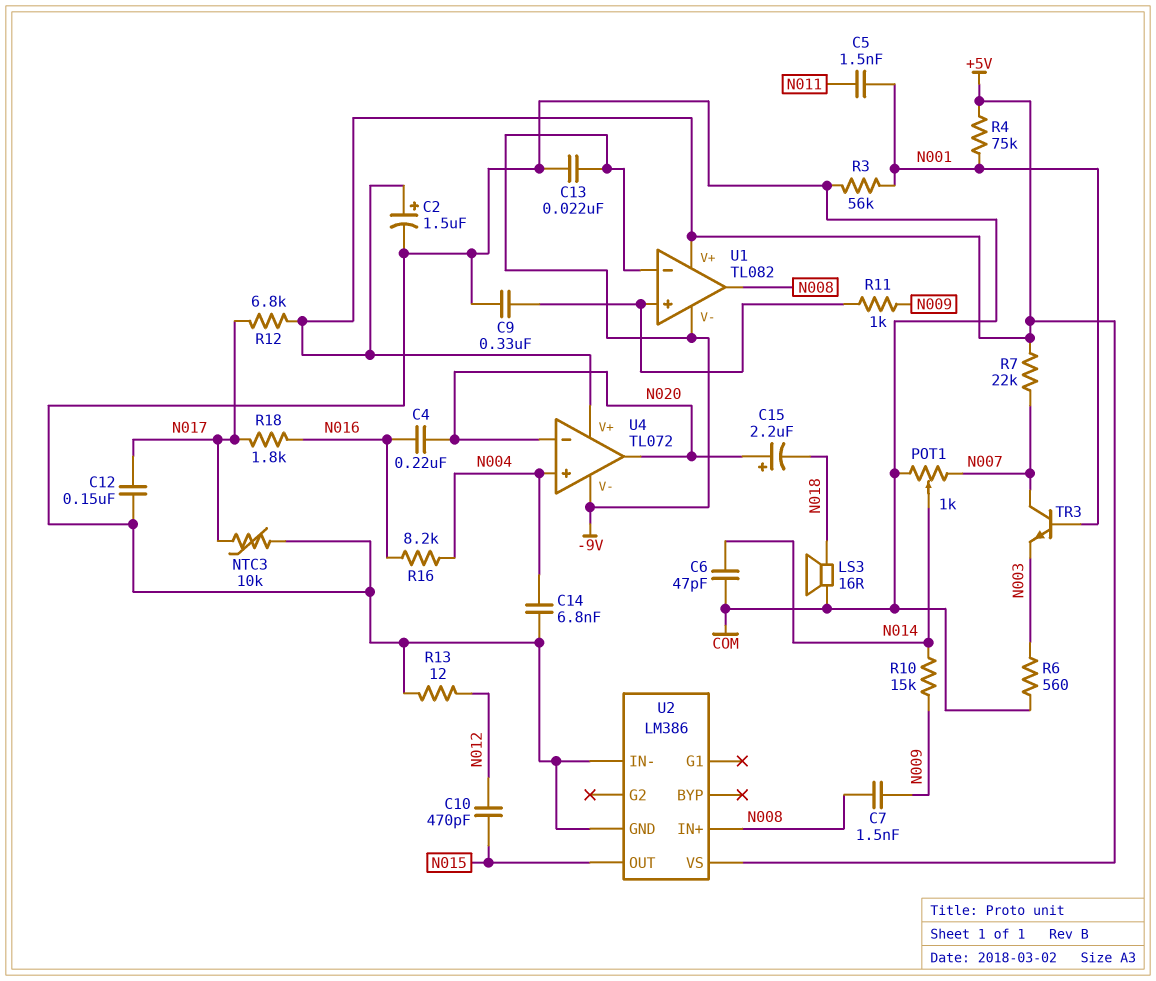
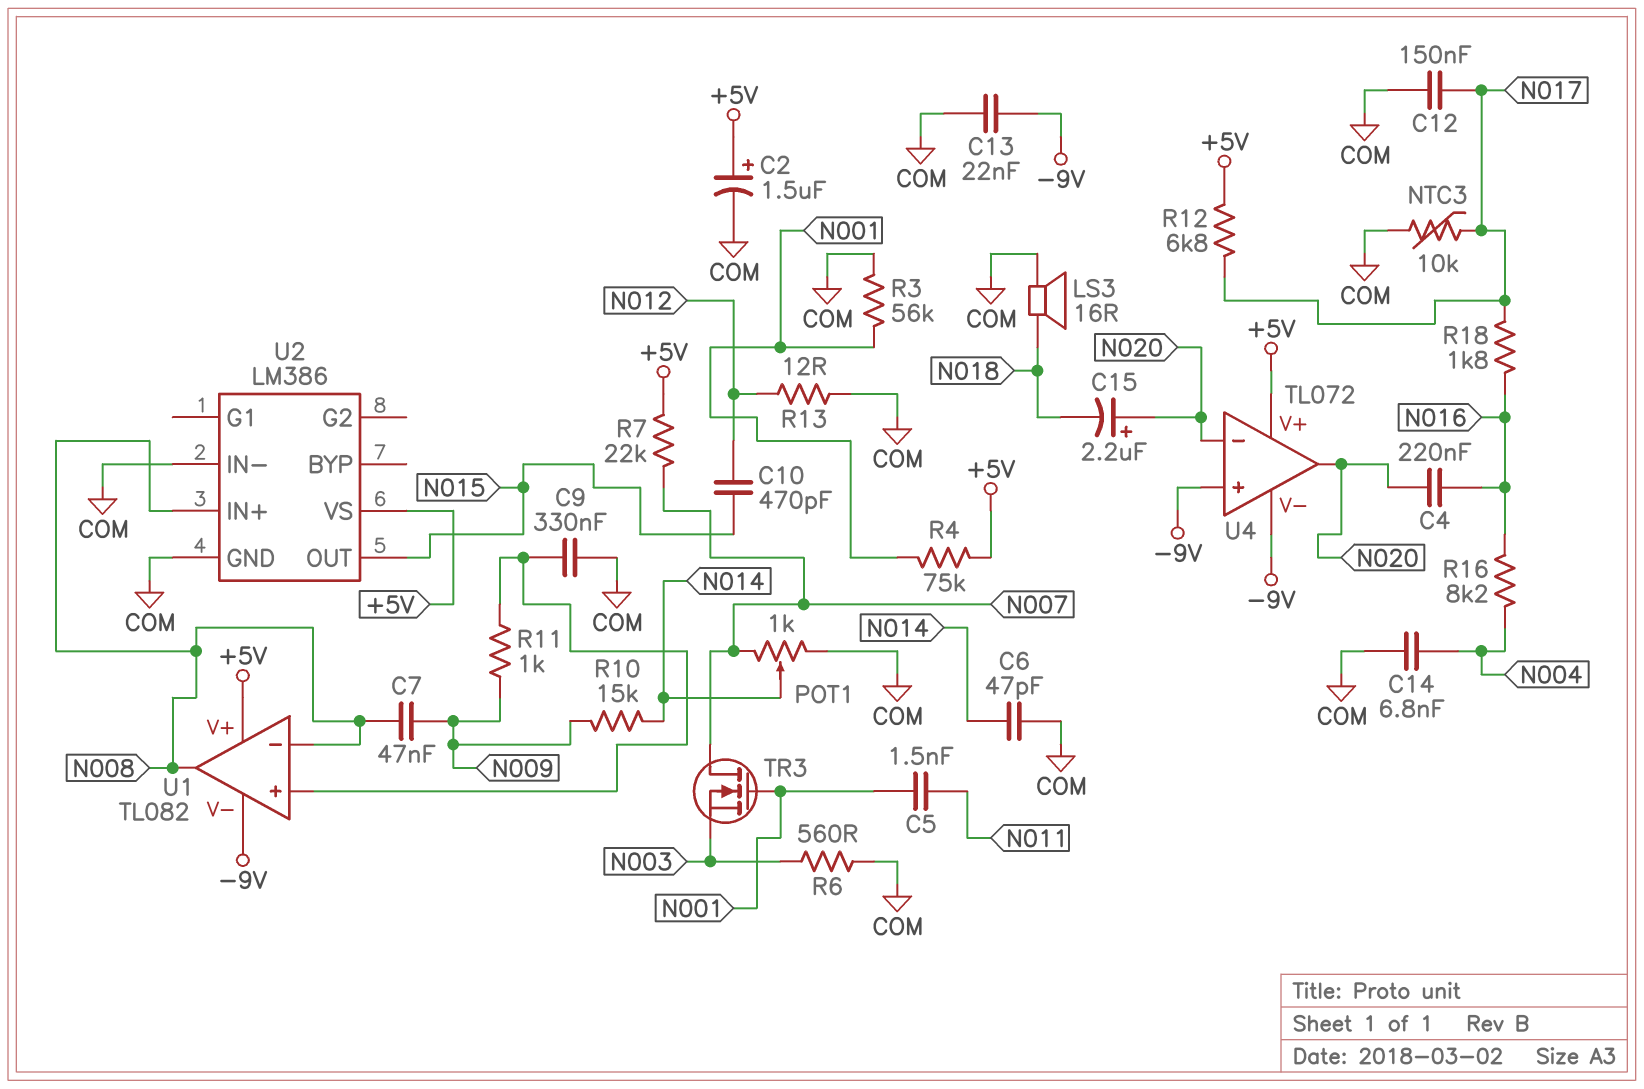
C7: 1.5nF (N008, N009) -> 47nF (N008, N009)
TR3: NPN (B N001, C N007, E N003) -> NMOS (G N001, D N007, S N003)
U1 pin in-: -9V -> N008
U4 pin in+: N004 -> -9V

